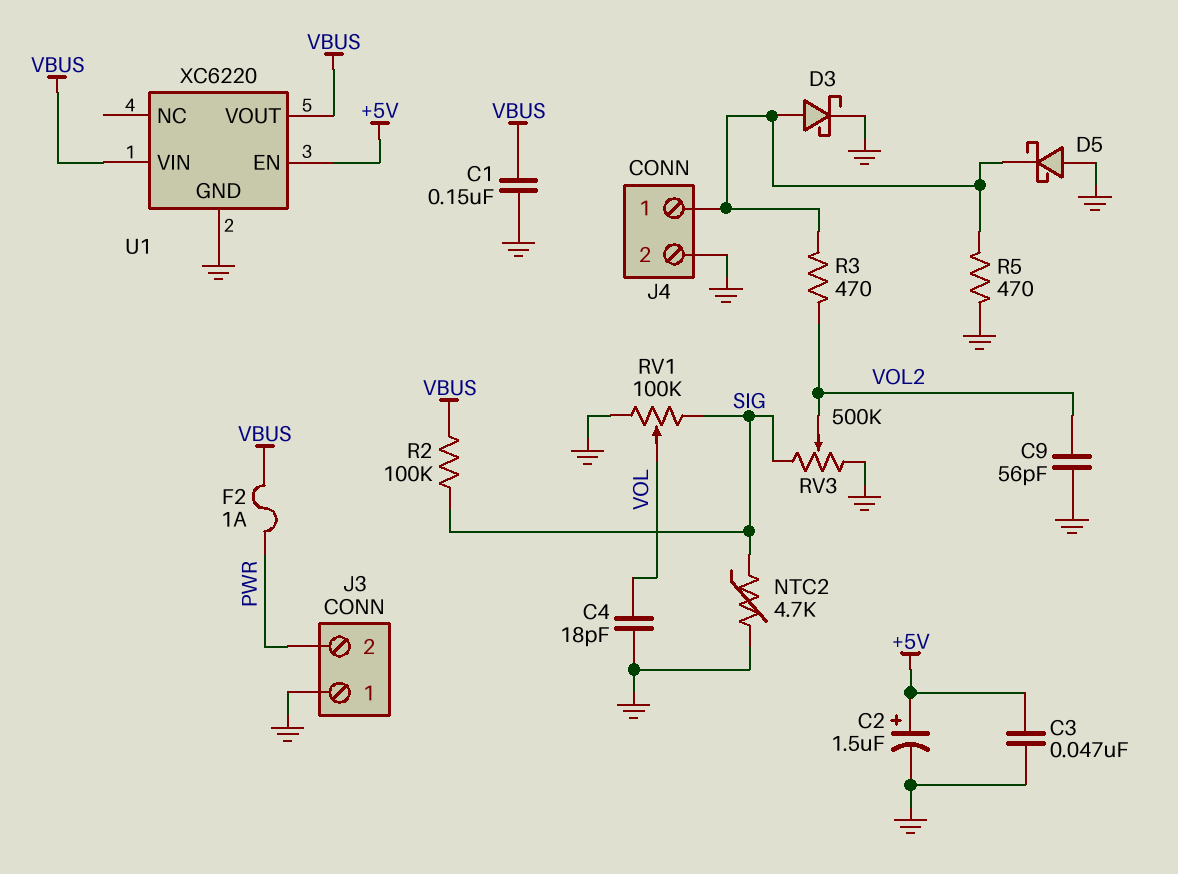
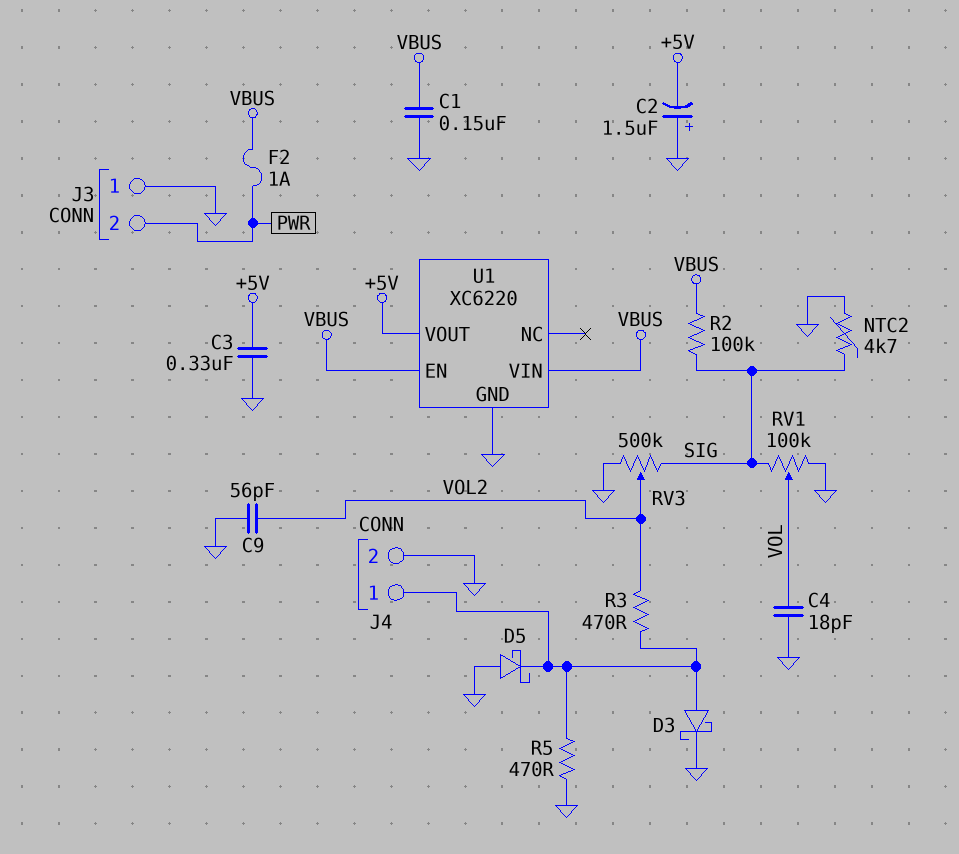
C2: 1.5uF (plus +5V, minus GND) -> 1.5uF (plus GND, minus +5V)
C3: 47nF (+5V, GND) -> 330nF (+5V, GND)
U1 pin EN: +5V -> VBUS
U1 pin VOUT: VBUS -> +5V

